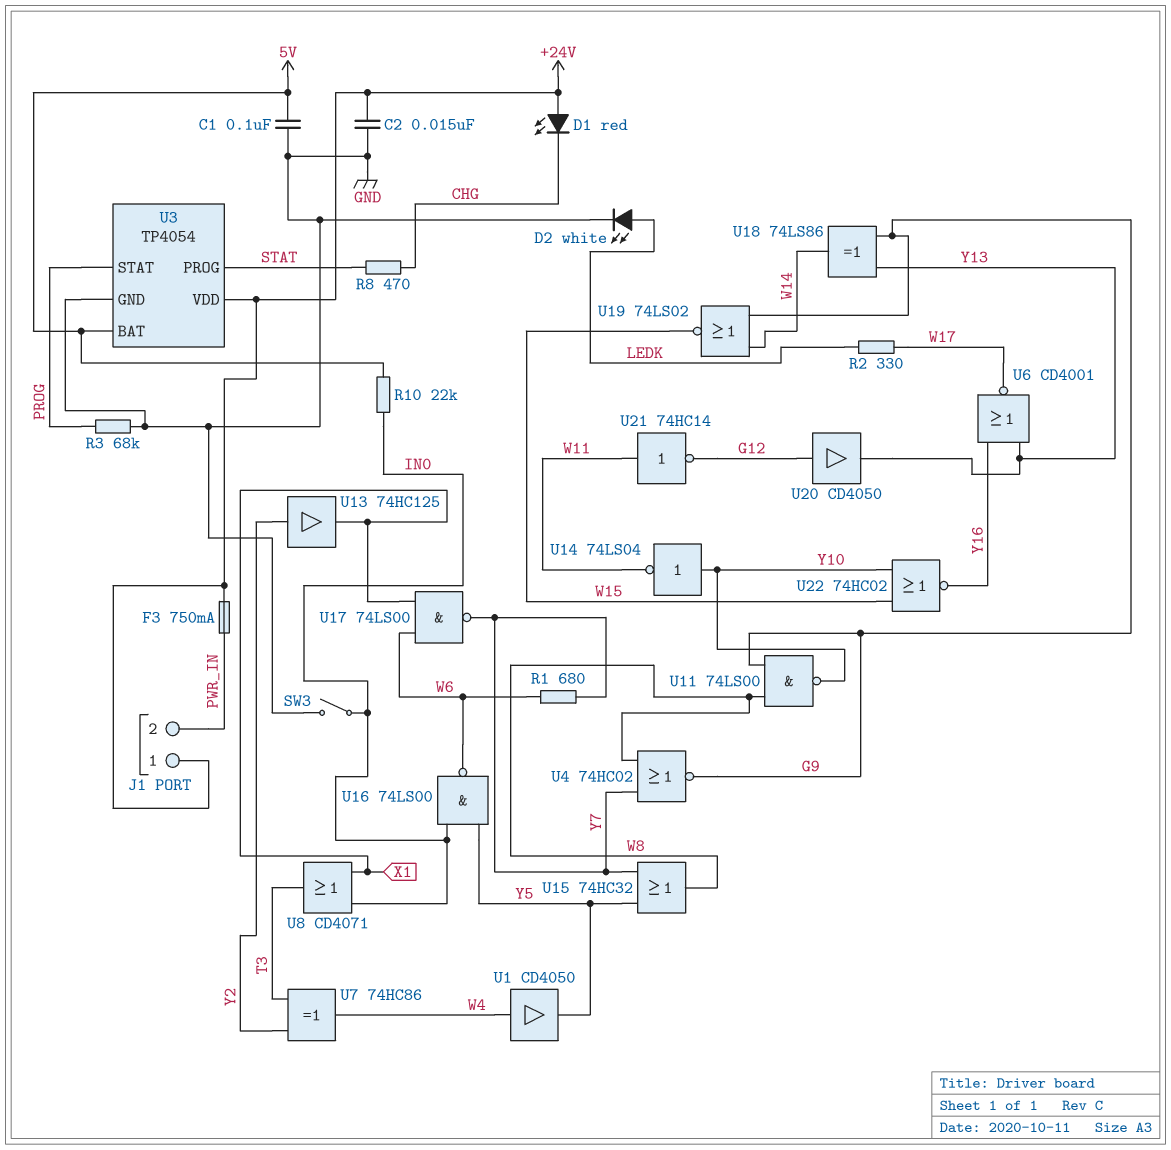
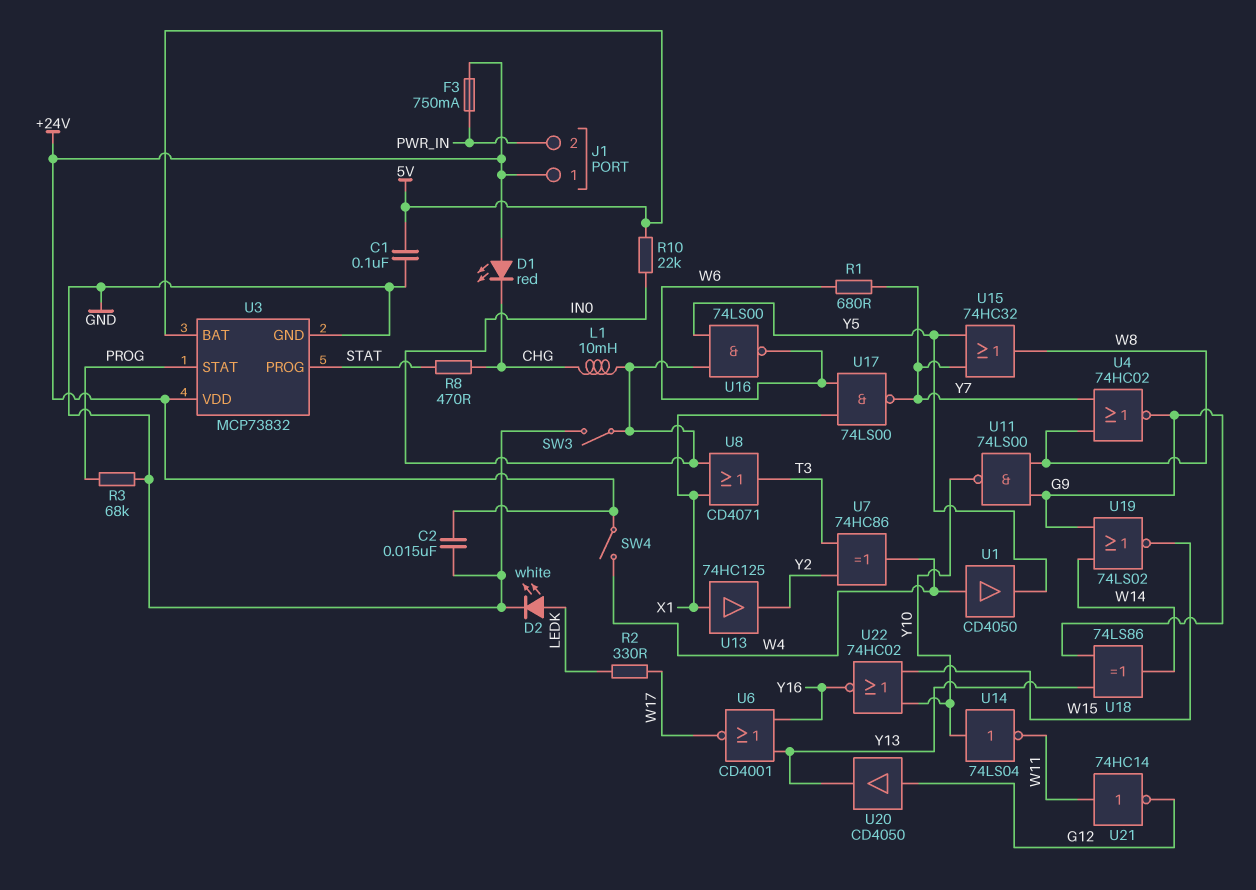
L1: none -> 10mH (CHG, IN0)
SW4: none -> switch (+24V, W4)
U3: TP4054 -> MCP73832
U13: buffer 74HC125 (in Y2, out X1) -> buffer 74HC125 (in X1, out Y2)

